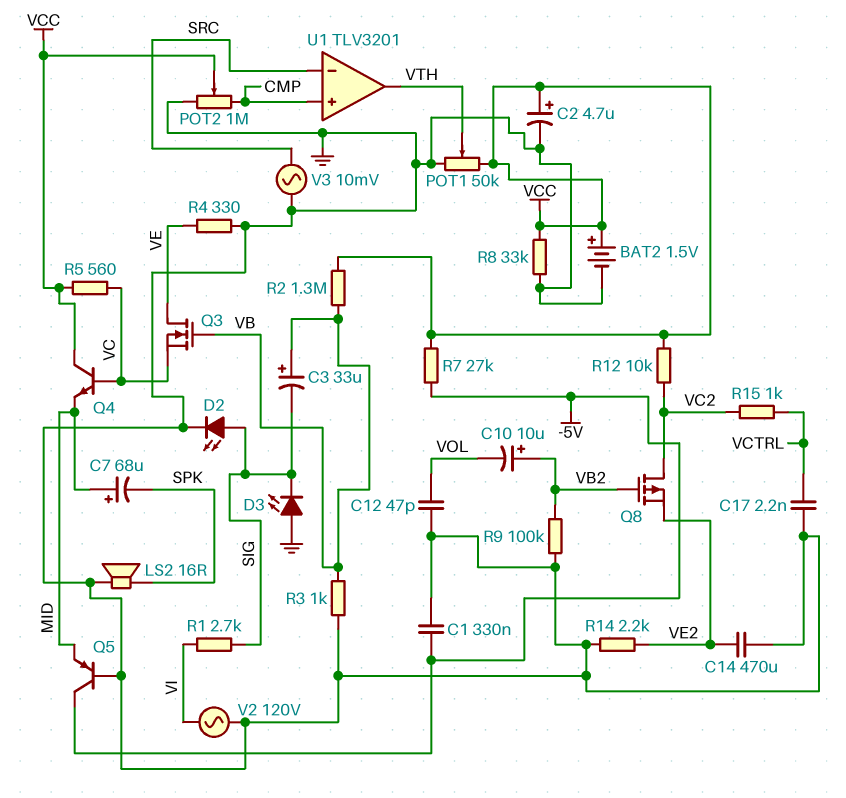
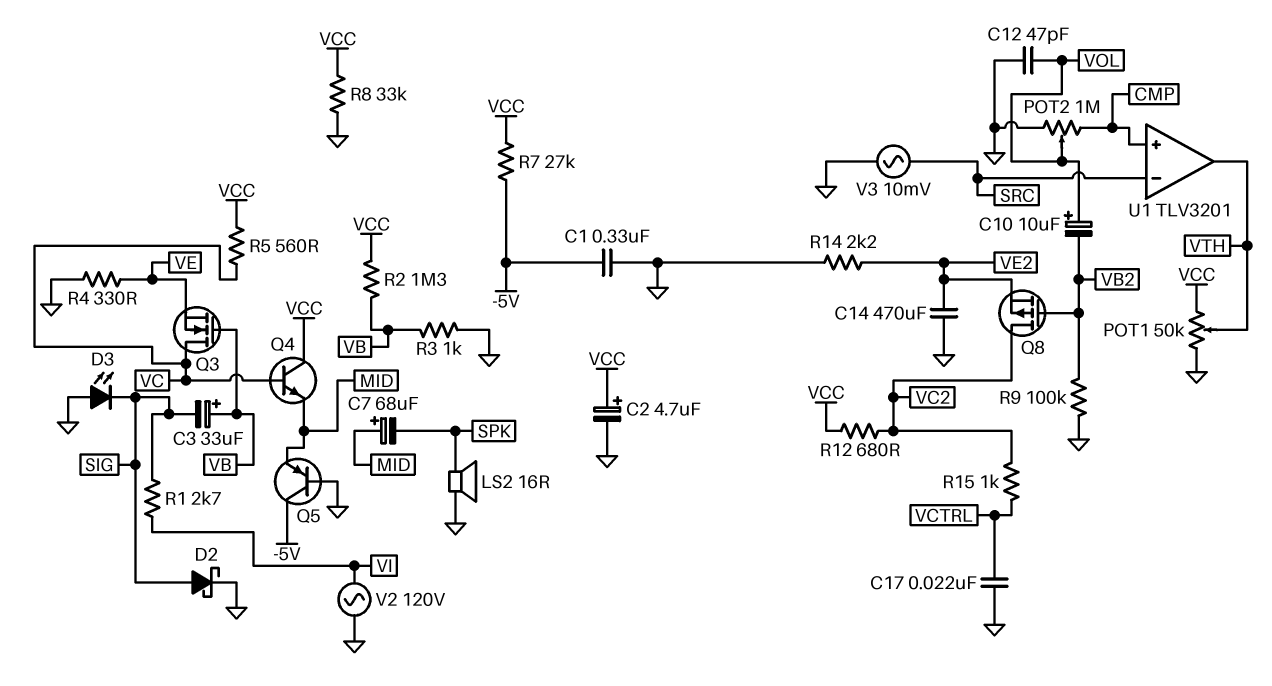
BAT2: 1.5V (plus VCC, minus GND) -> none
C10: 10uF (plus VB2, minus VOL) -> 10uF (plus VOL, minus VB2)
C17: 2.2nF (GND, VCTRL) -> 22nF (GND, VCTRL)
D2: LED (A SIG, K GND) -> schottky (A SIG, K GND)
POT2: 1M (CMP, GND, wiper VCC) -> 1M (CMP, GND, wiper VOL)
Q3: NMOS (G VB, D VE, S VC) -> NMOS (G VB, D VC, S VE)
R12: 10k (VC2, VCC) -> 680 (VC2, VCC)

